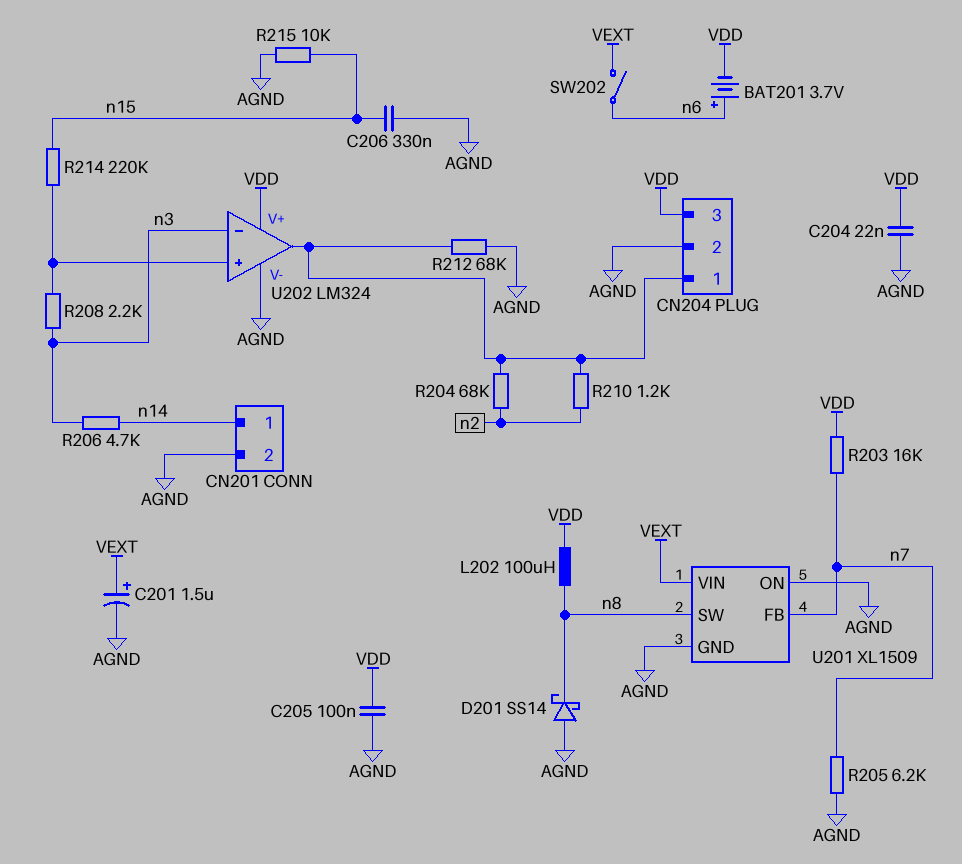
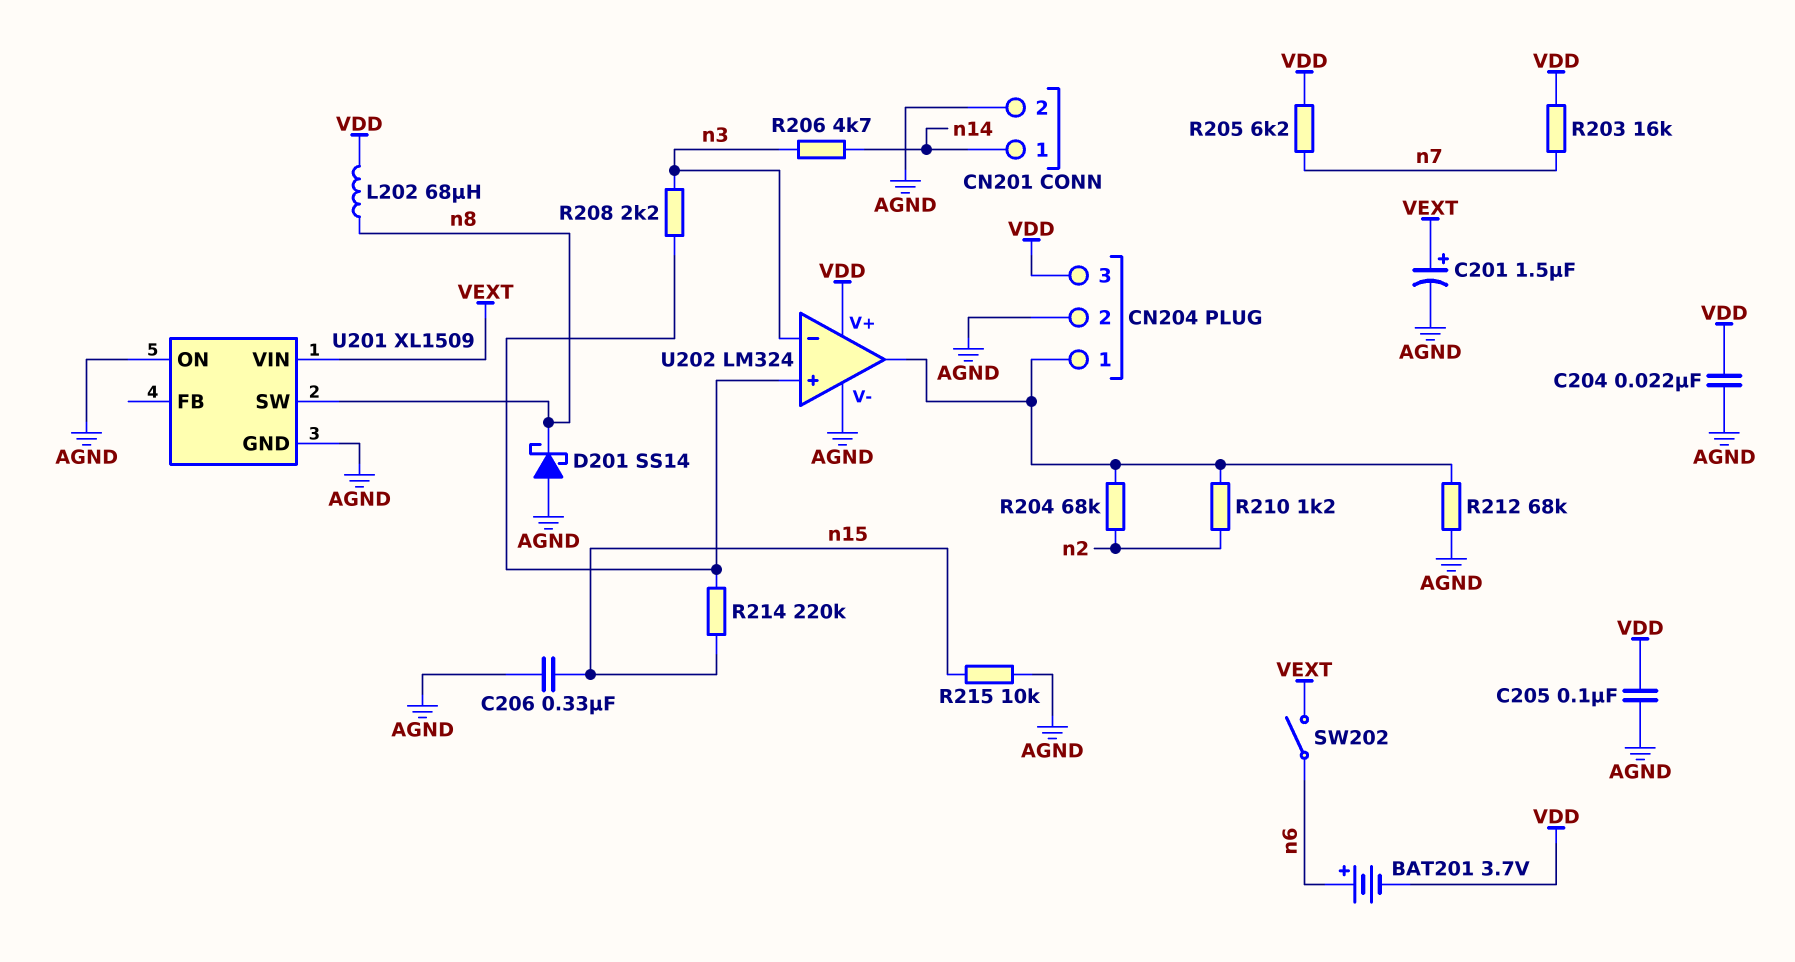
L202: 100uH (VDD, n8) -> 68uH (VDD, n8)
R205: 6.2k (AGND, n7) -> 6.2k (VDD, n7)
U201 pin FB: n7 -> none

